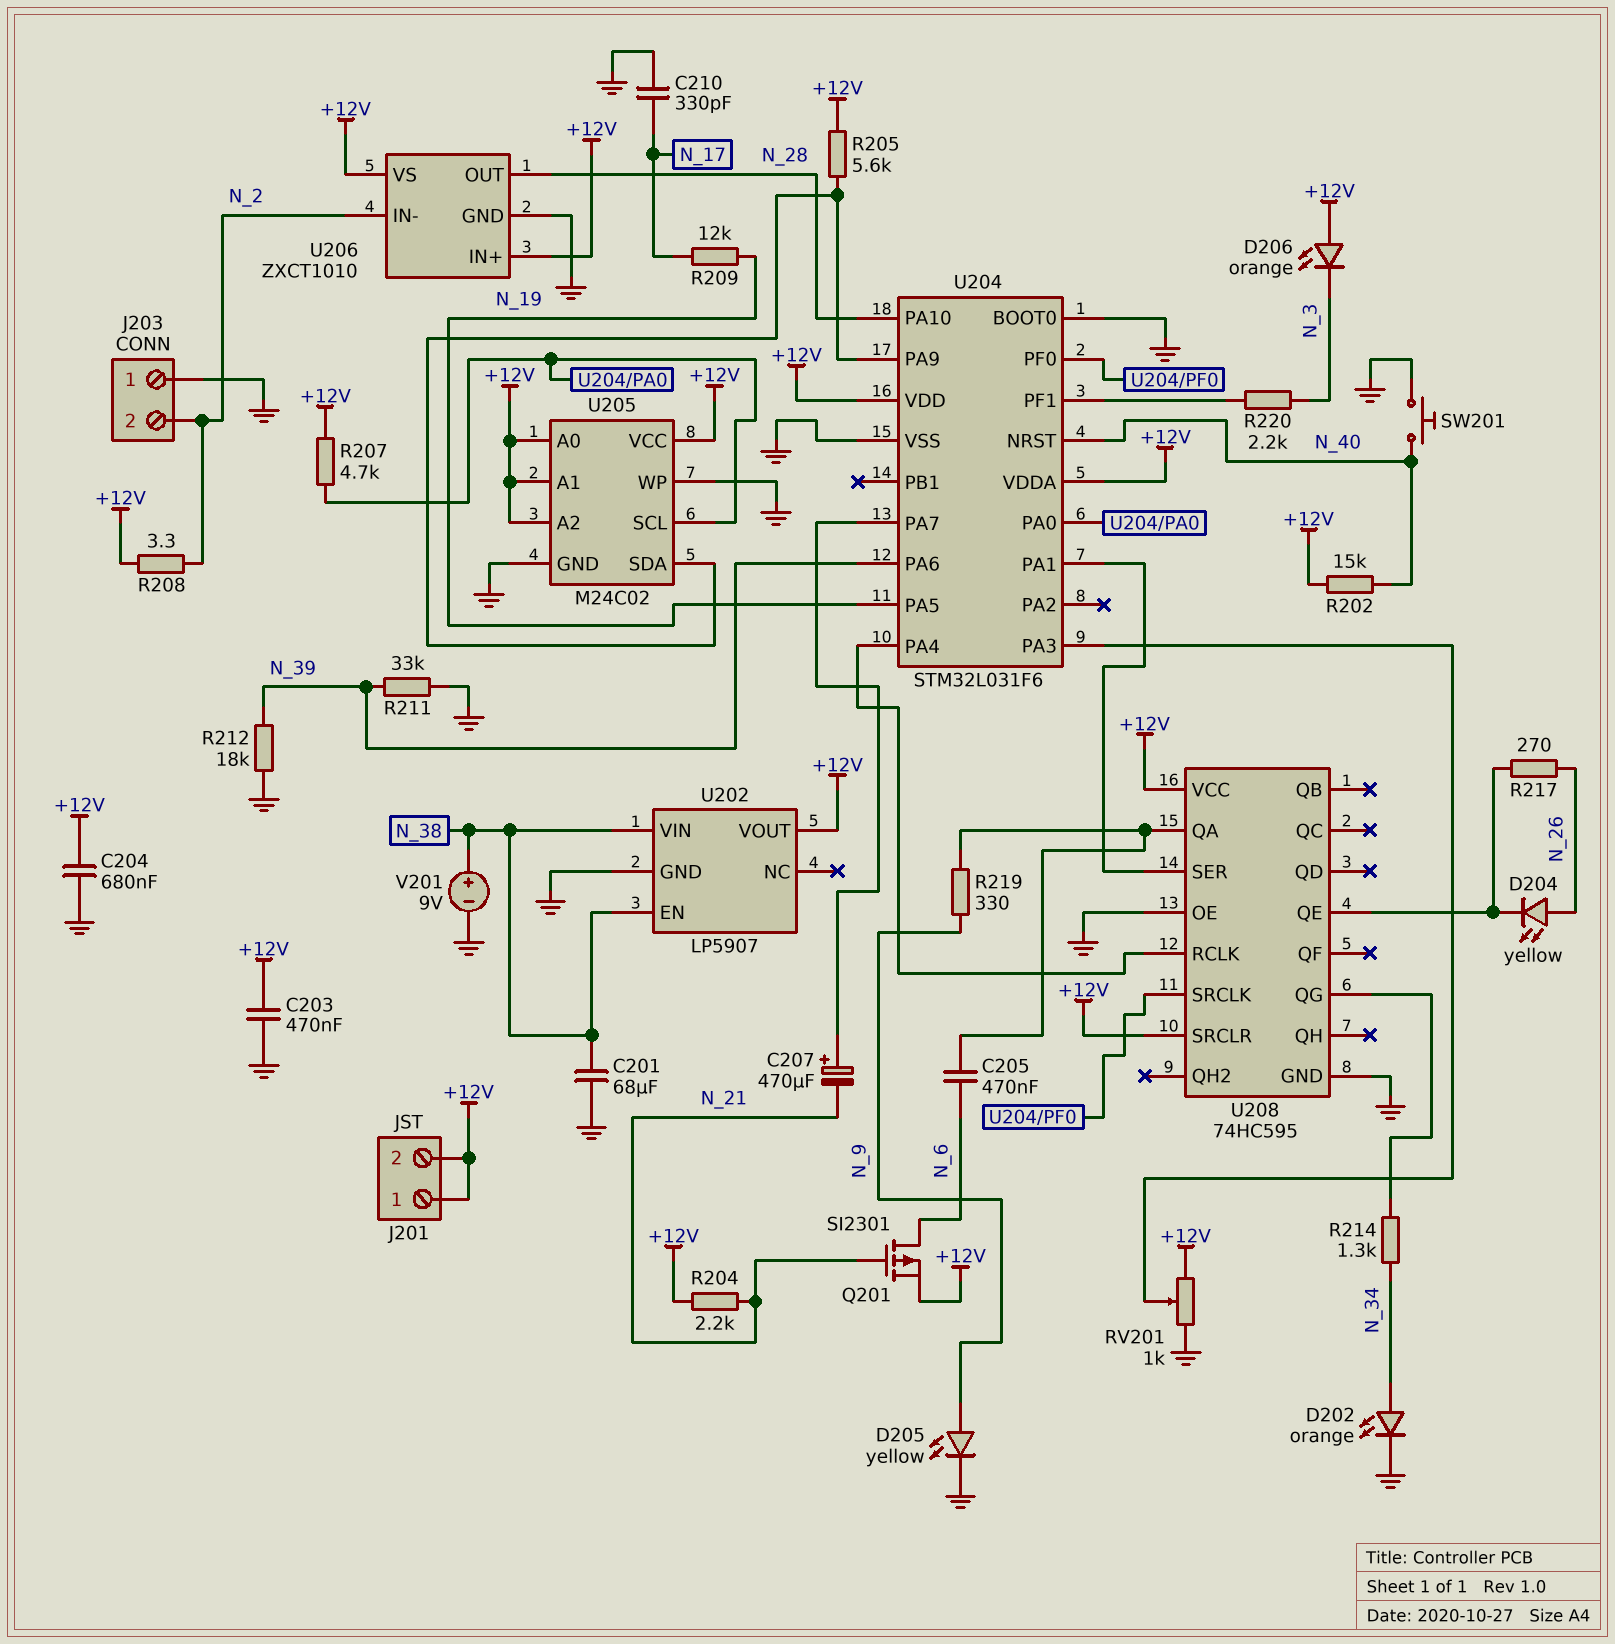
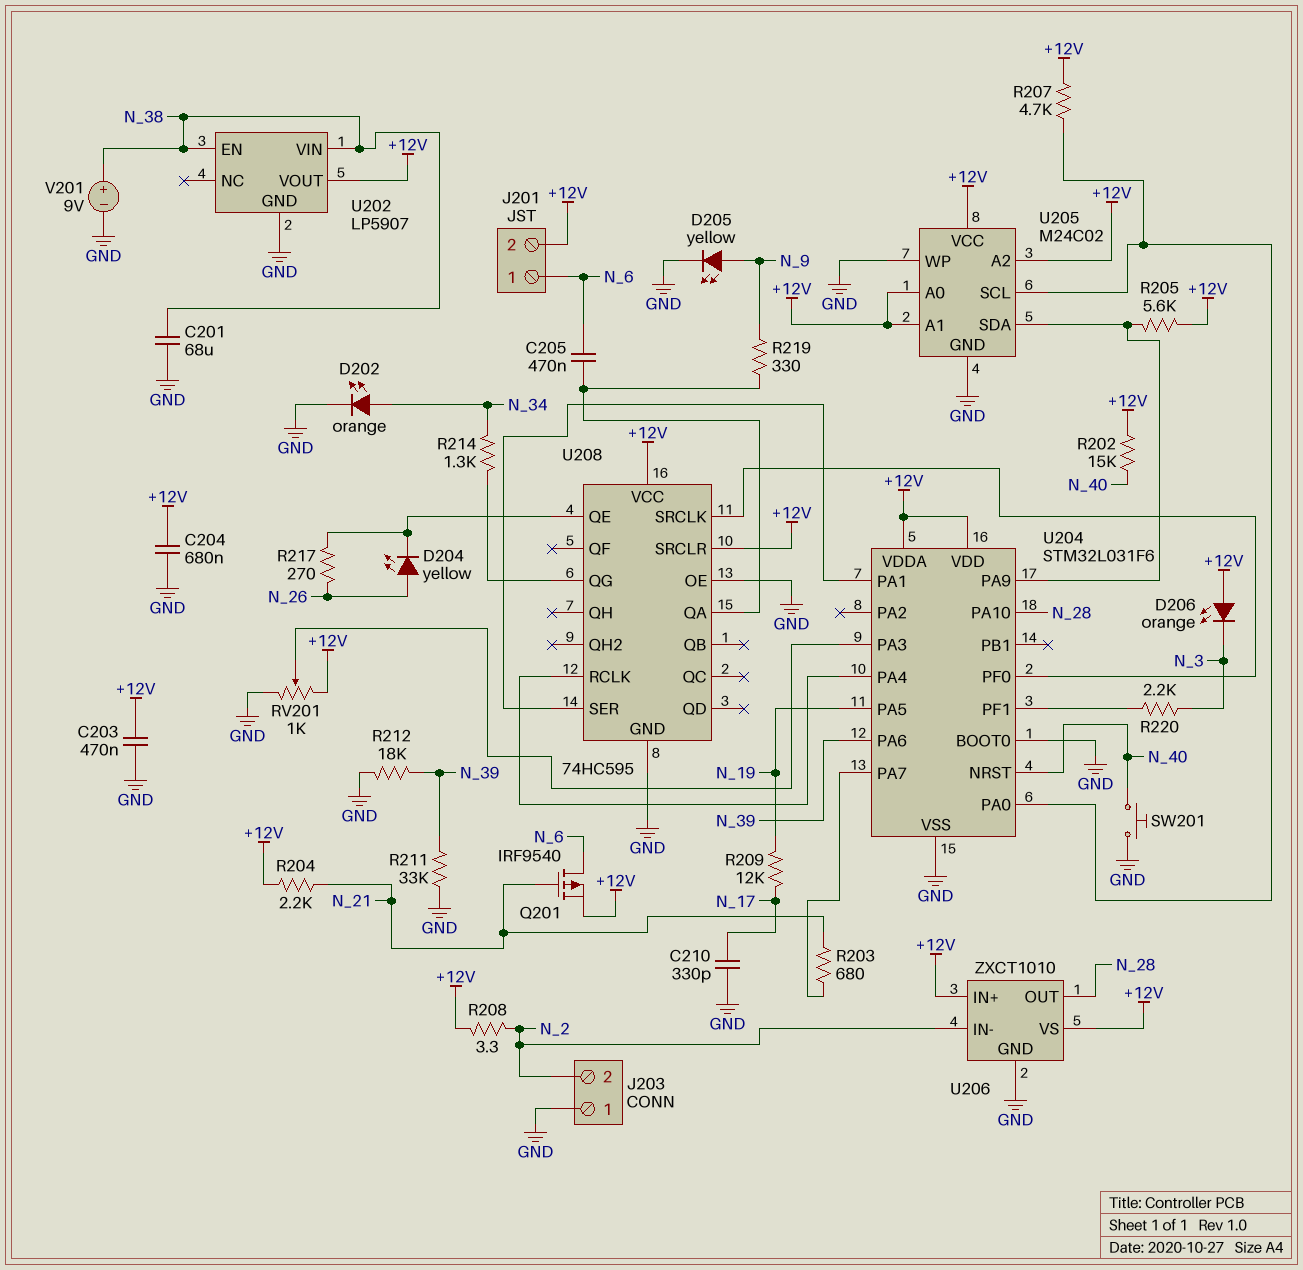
C207: 470uF (plus U204/PA7, minus N_21) -> none
J201 pin 1: +12V -> N_6
Q201: PMOS SI2301 (G N_21, D N_6, S +12V) -> PMOS IRF9540 (G N_21, D N_6, S +12V)
R203: none -> 680 (N_21, U204/PA7)

